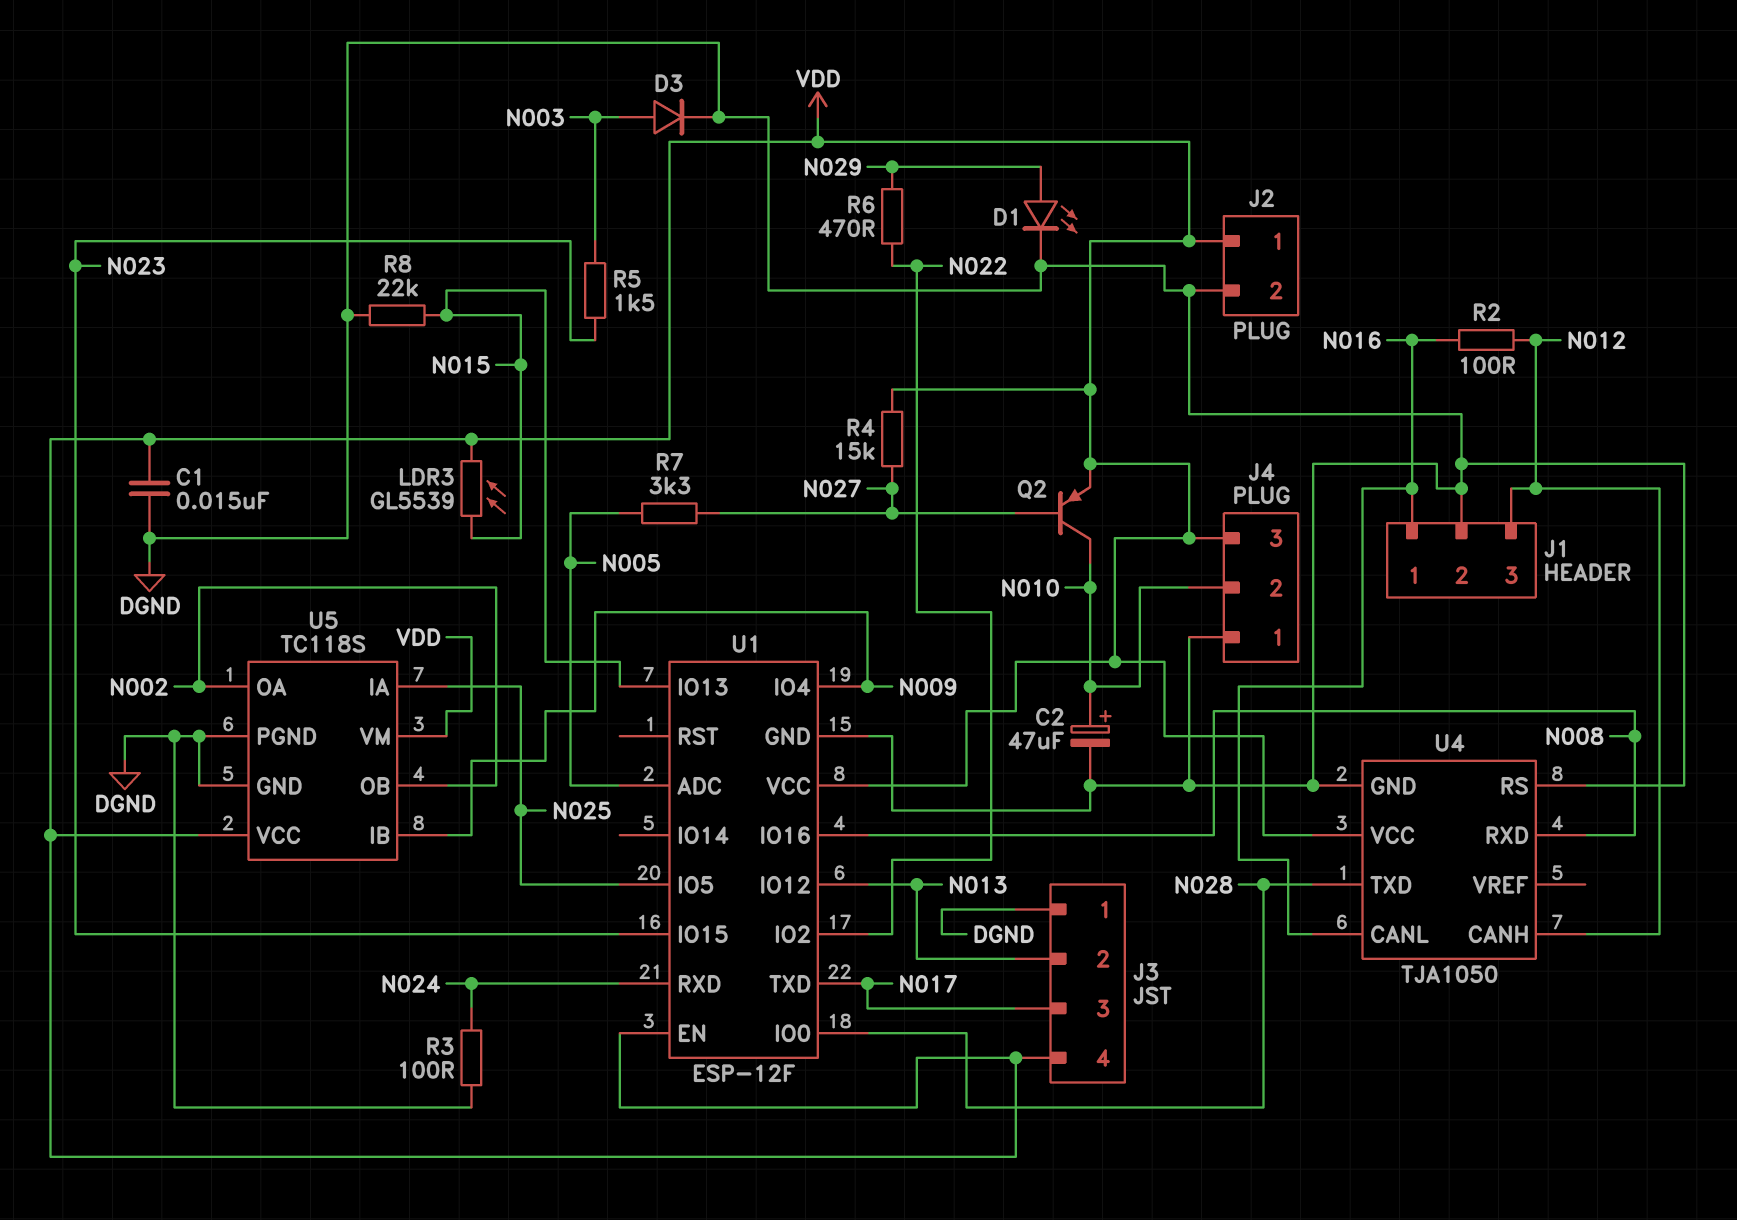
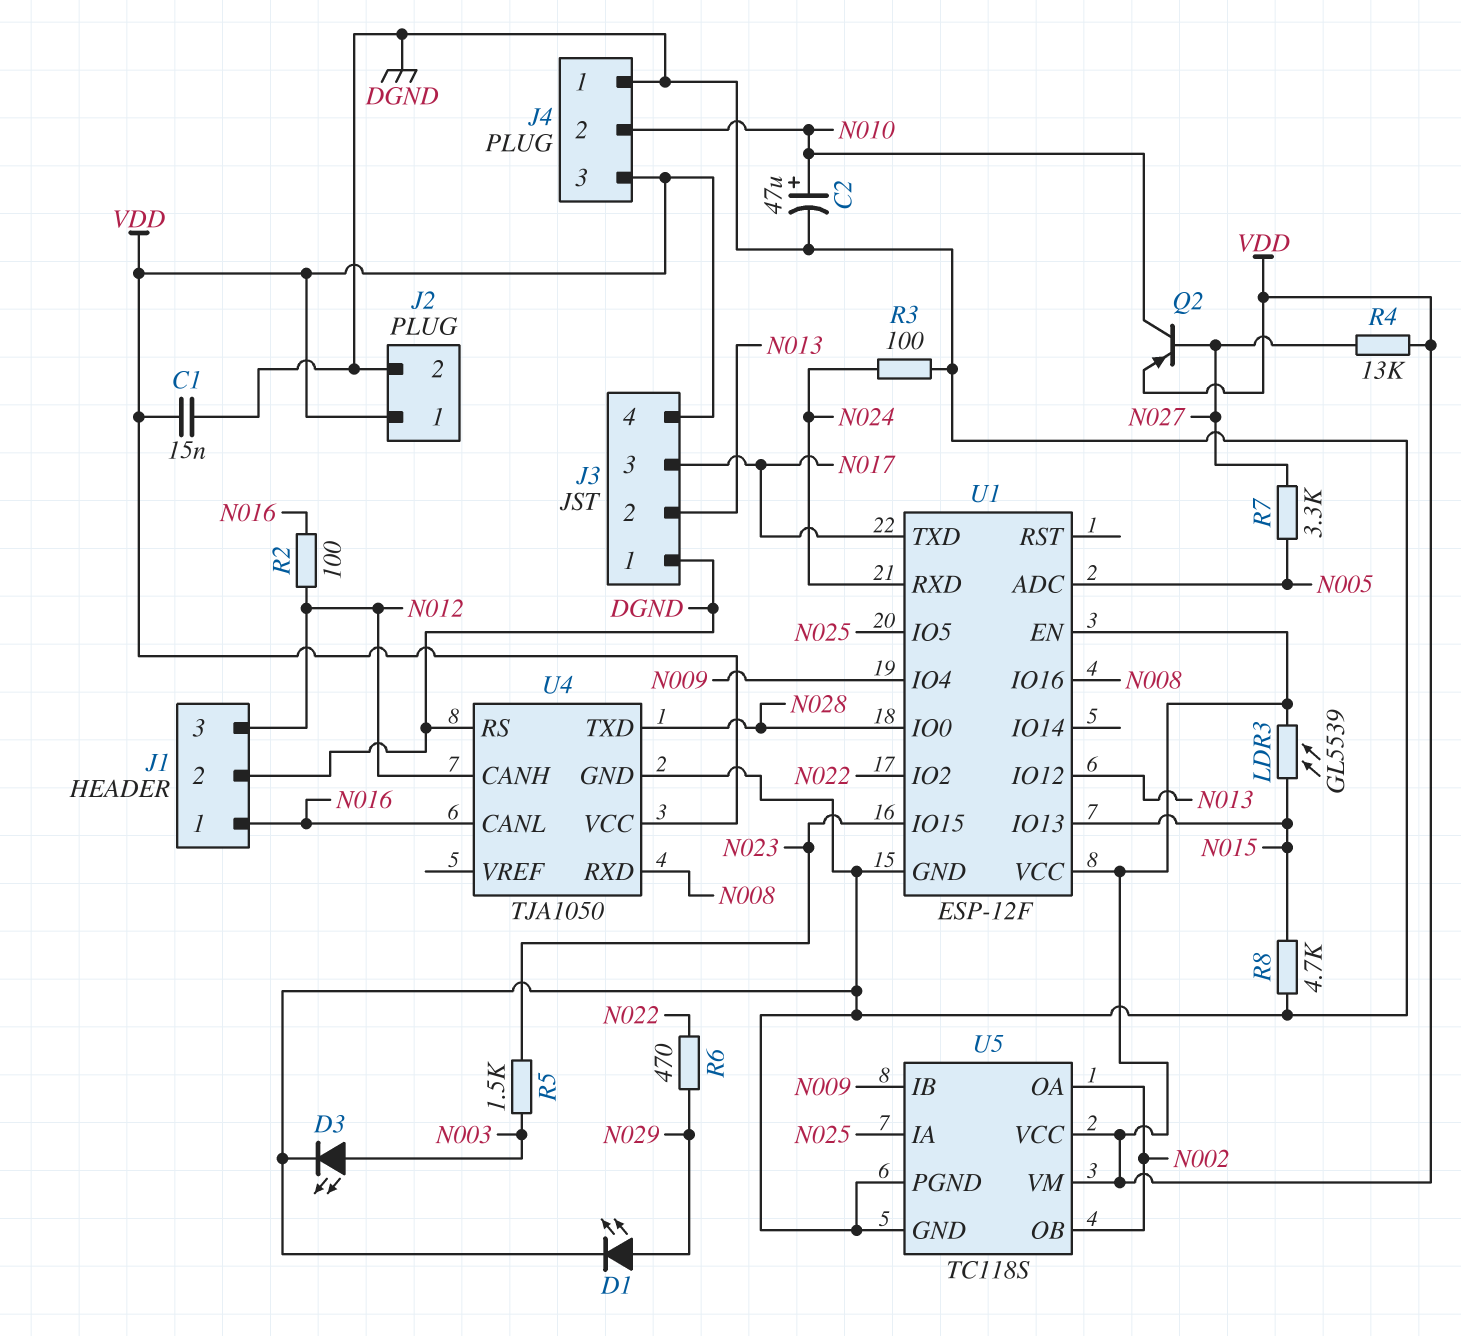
D3: diode (A N003, K DGND) -> LED (A N003, K DGND)
R4: 15k (N027, VDD) -> 13k (N027, VDD)
R8: 22k (DGND, N015) -> 4.7k (DGND, N015)

